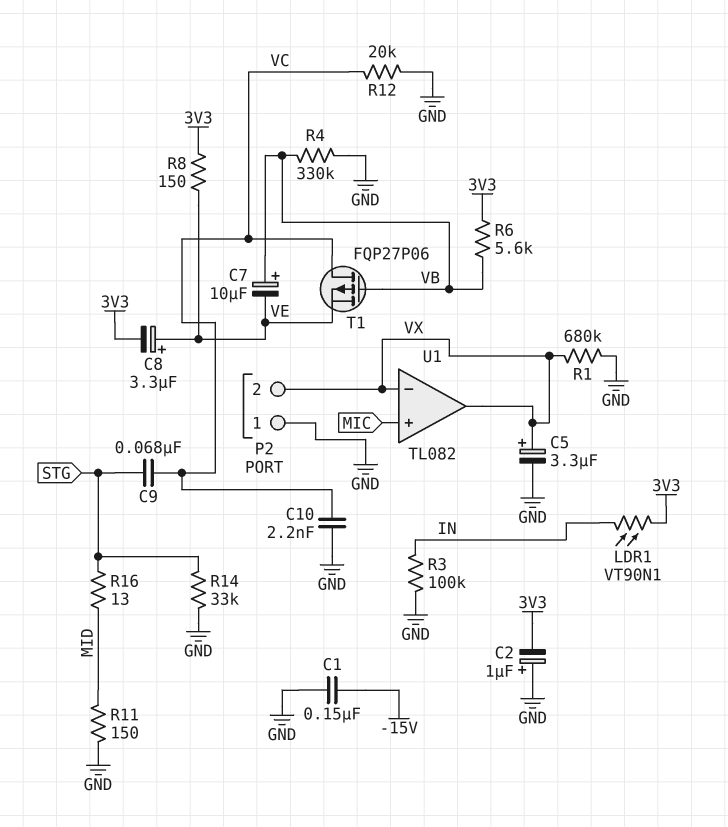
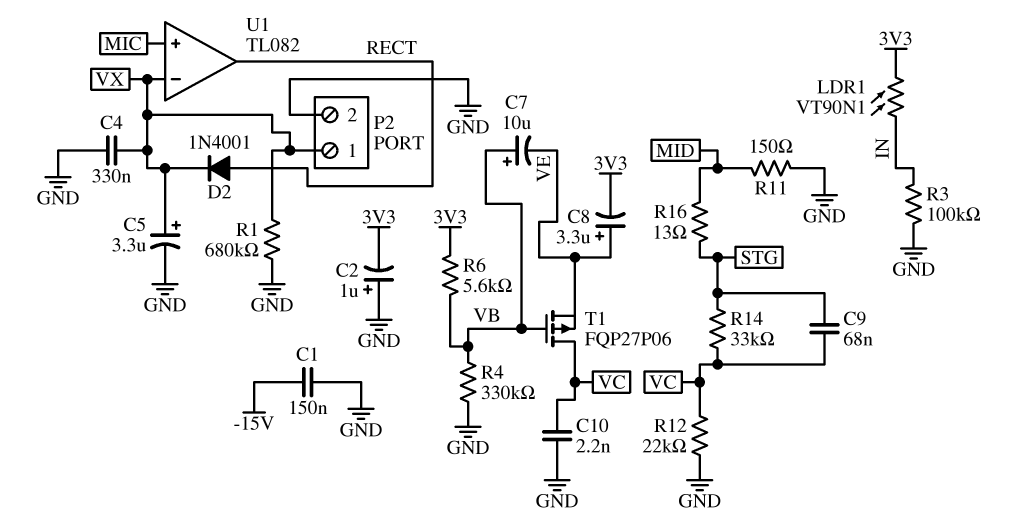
C4: none -> 330nF (GND, VX)
D2: none -> diode 1N4001 (A RECT, K VX)
P2 pin 1: GND -> VX
P2 pin 2: VX -> GND
R8: 150 (3V3, VE) -> none
R12: 20k (GND, VC) -> 22k (GND, VC)
R14: 33k (GND, STG) -> 33k (STG, VC)
U1 pin out: VX -> RECT

